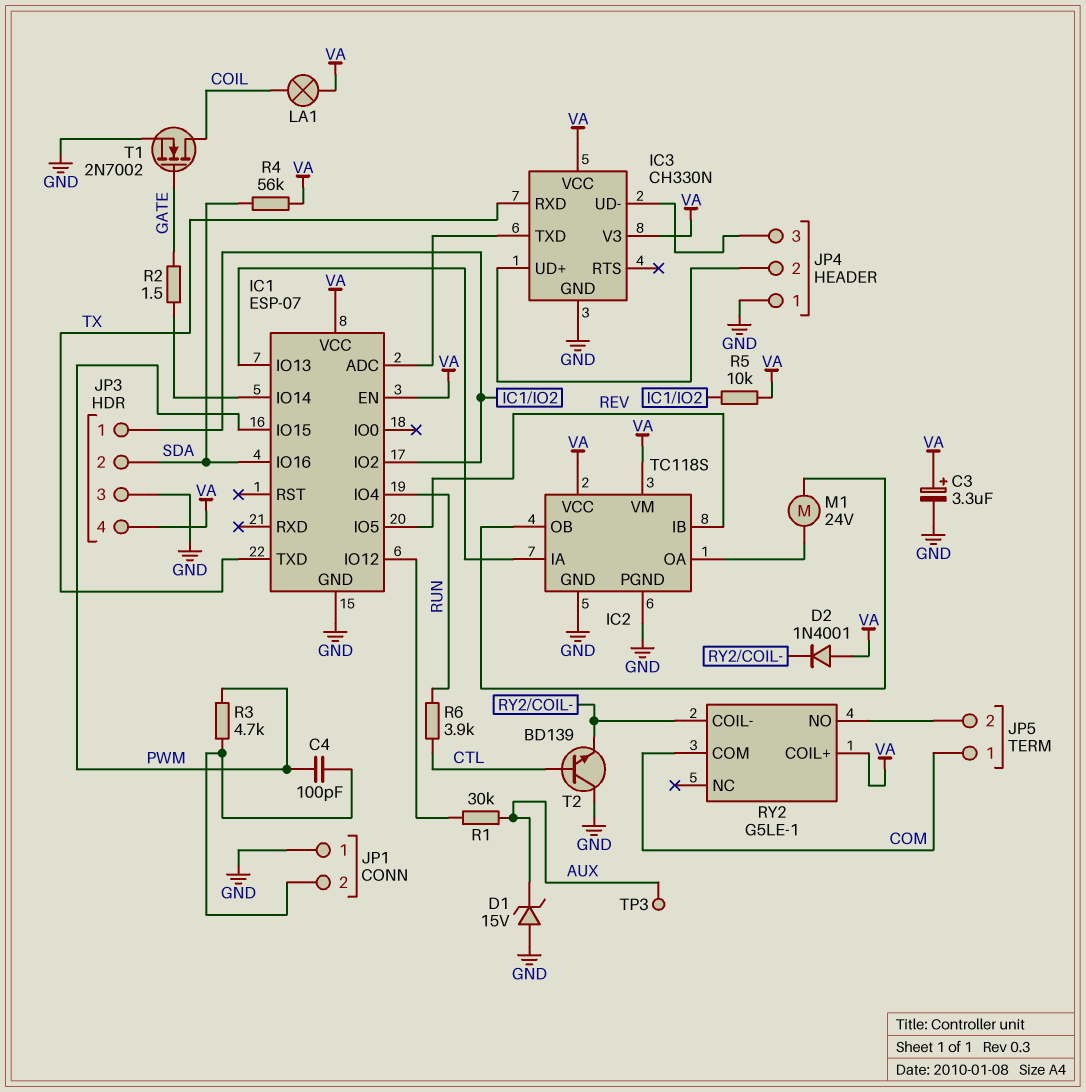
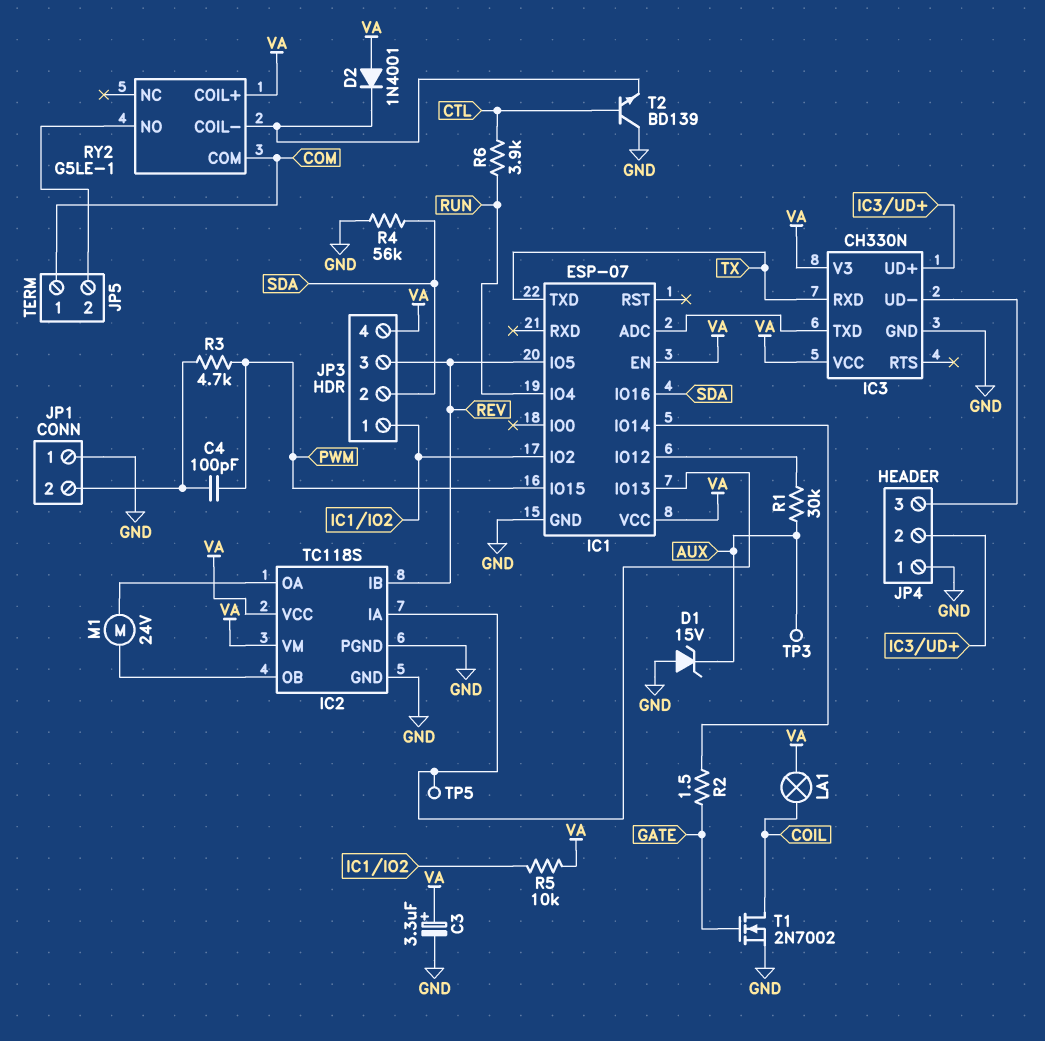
JP3 pin 3: GND -> REV
R4: 56k (SDA, VA) -> 56k (GND, SDA)
TP5: none -> test point (IC1/IO13)

